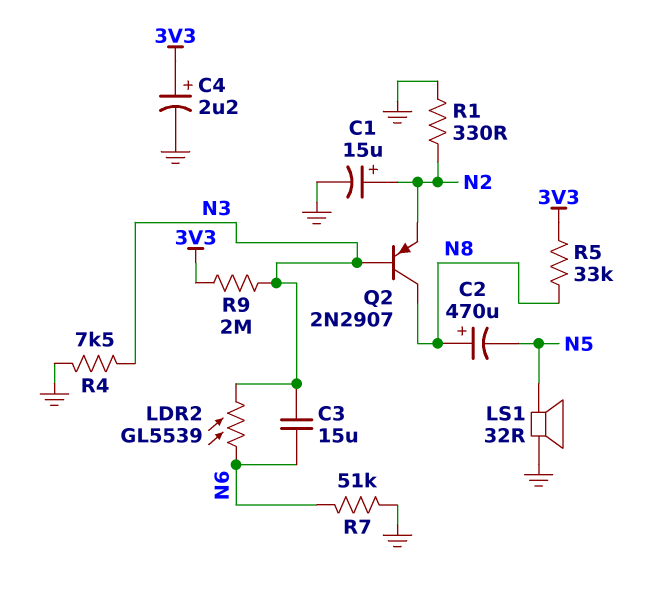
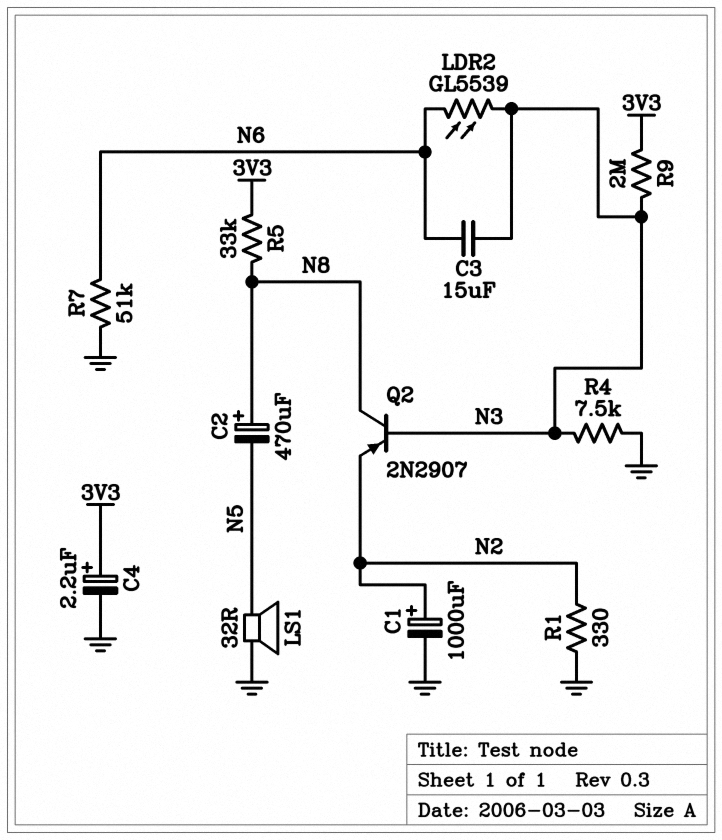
C1: 15uF (plus N2, minus GND) -> 1000uF (plus N2, minus GND)

